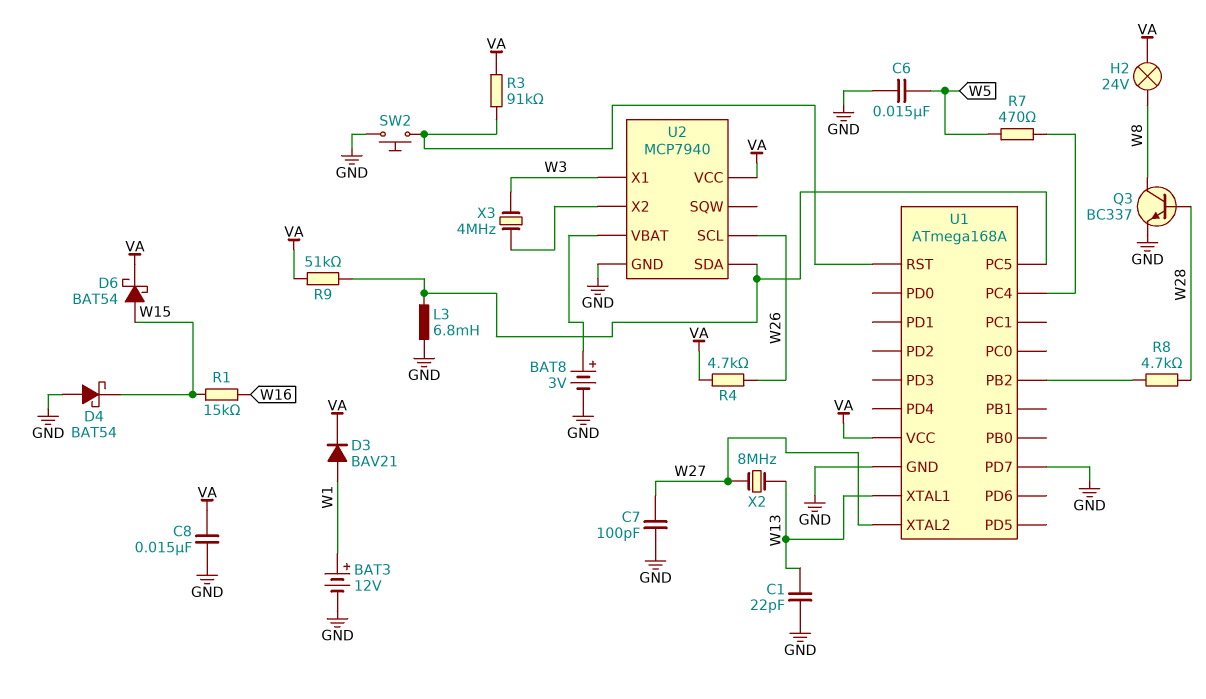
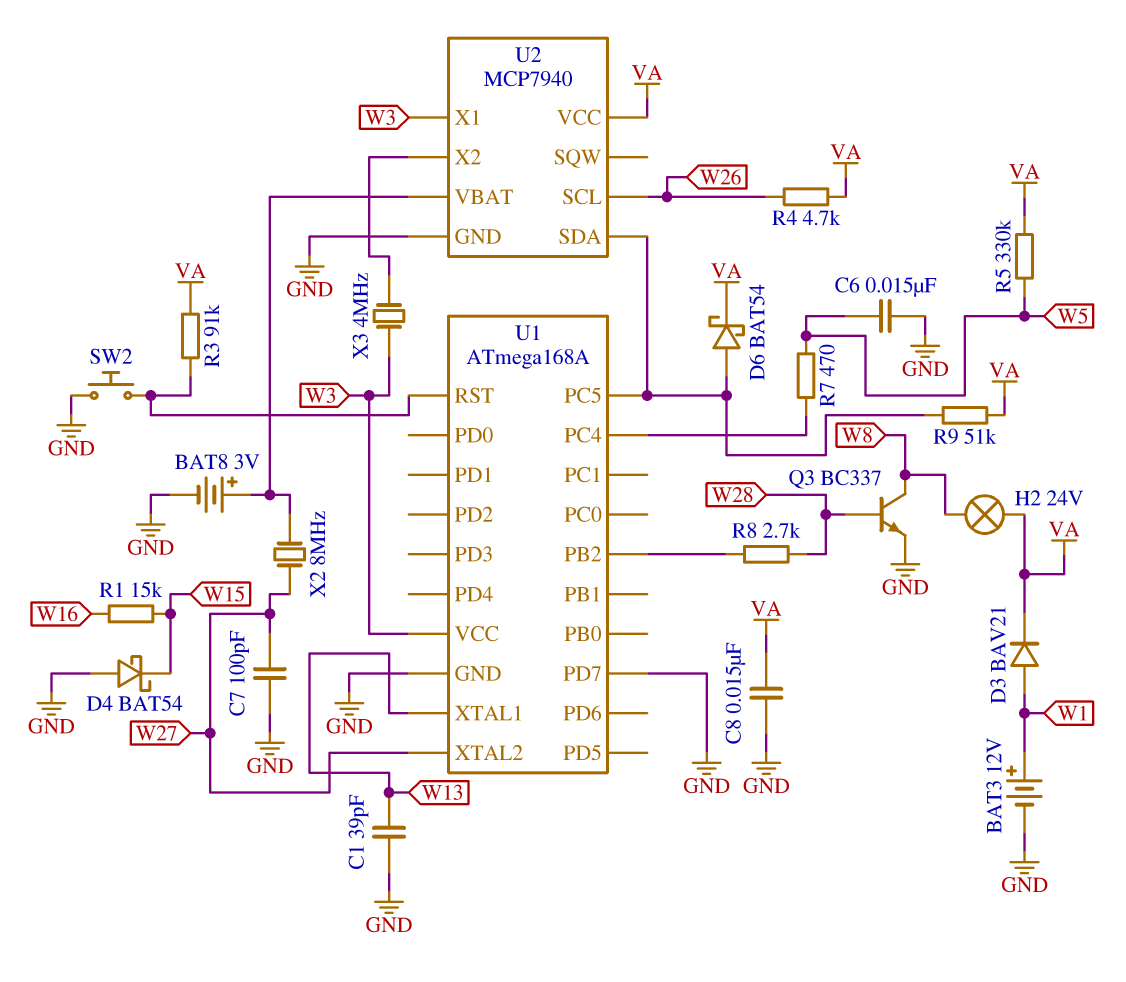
C1: 22pF (GND, W13) -> 39pF (GND, W13)
D6: schottky BAT54 (A W15, K VA) -> schottky BAT54 (A U1/PC5, K VA)
L3: 6.8mH (GND, U1/PC5) -> none
R5: none -> 330k (VA, W5)
R8: 4.7k (U1/PB2, W28) -> 2.7k (U1/PB2, W28)
U1 pin VCC: VA -> W3
X2: 8MHz (W13, W27) -> 8MHz (U2/VBAT, W27)

